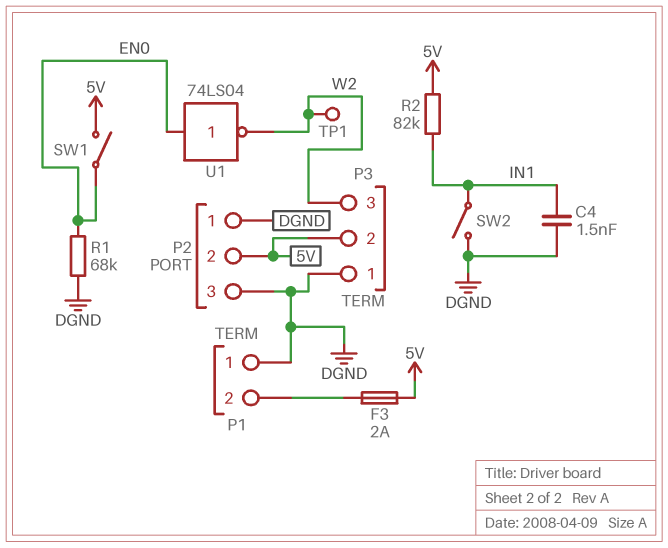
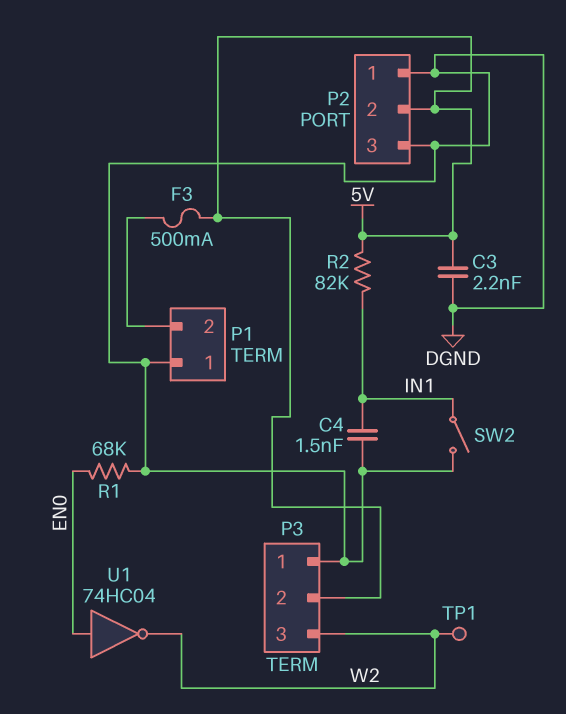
C3: none -> 2.2nF (5V, DGND)
F3: 2A (5V, P1/2) -> 500mA (5V, P1/2)
SW1: switch (5V, EN0) -> none
U1: NOT 74LS04 (in EN0, out W2) -> NOT 74HC04 (in EN0, out W2)

